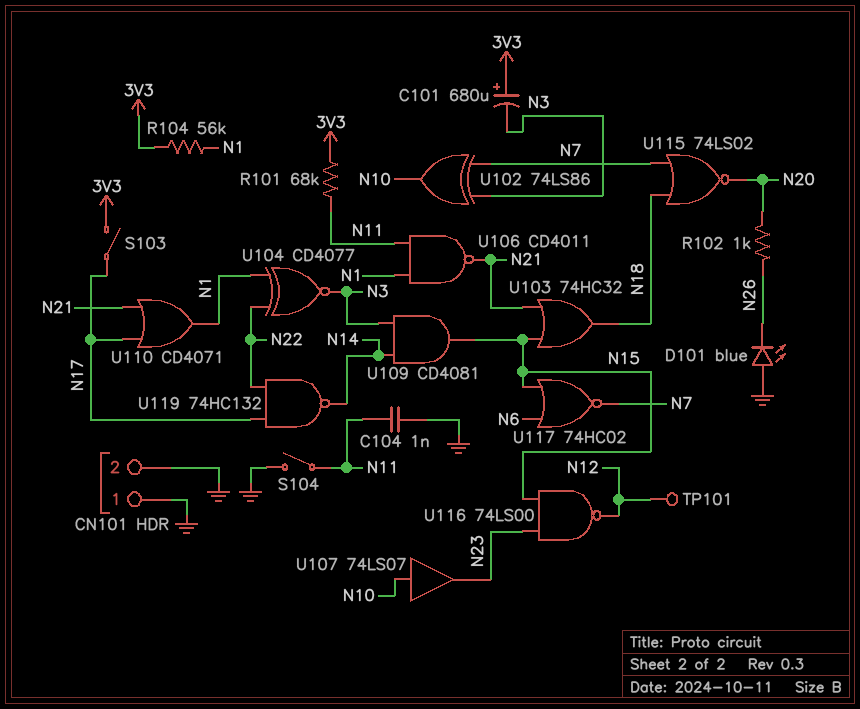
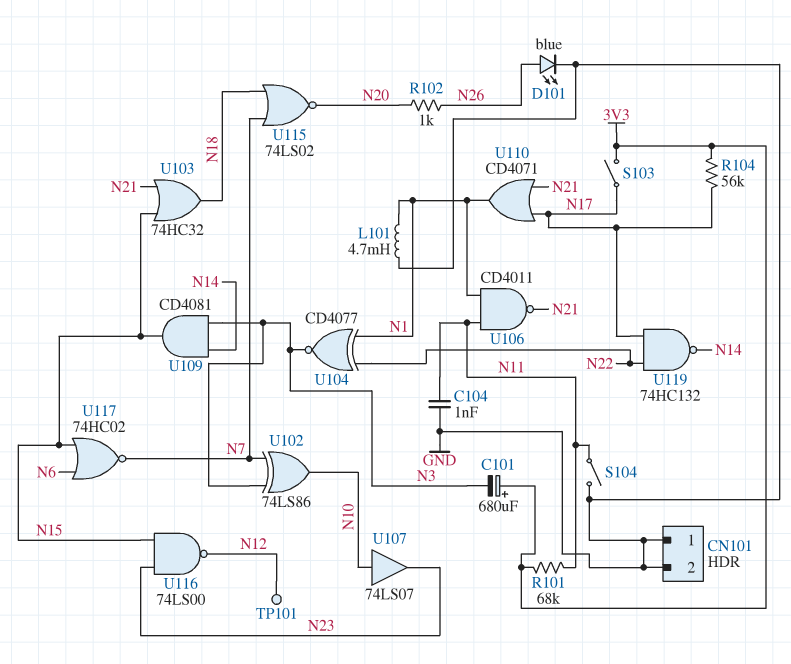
D101: LED blue (A GND, K N26) -> LED blue (A N26, K GND)
L101: none -> 4.7mH (GND, N1)
R104: 56k (3V3, N1) -> 56k (3V3, N17)

